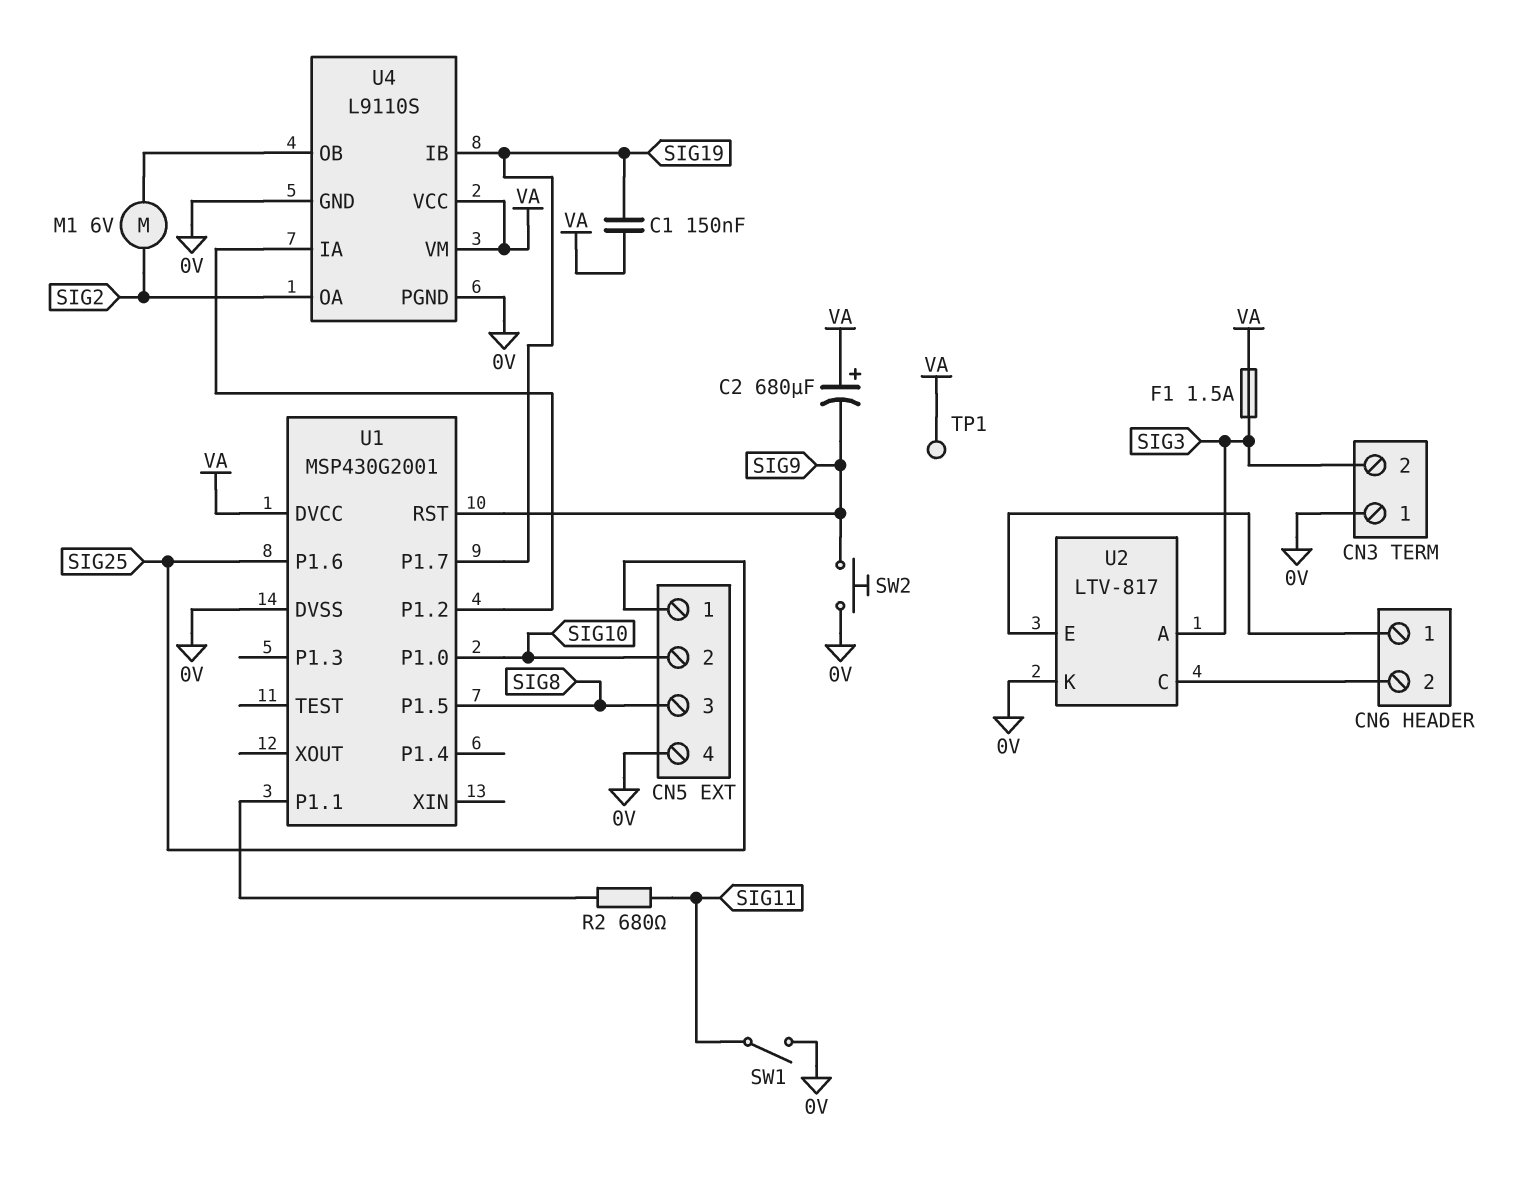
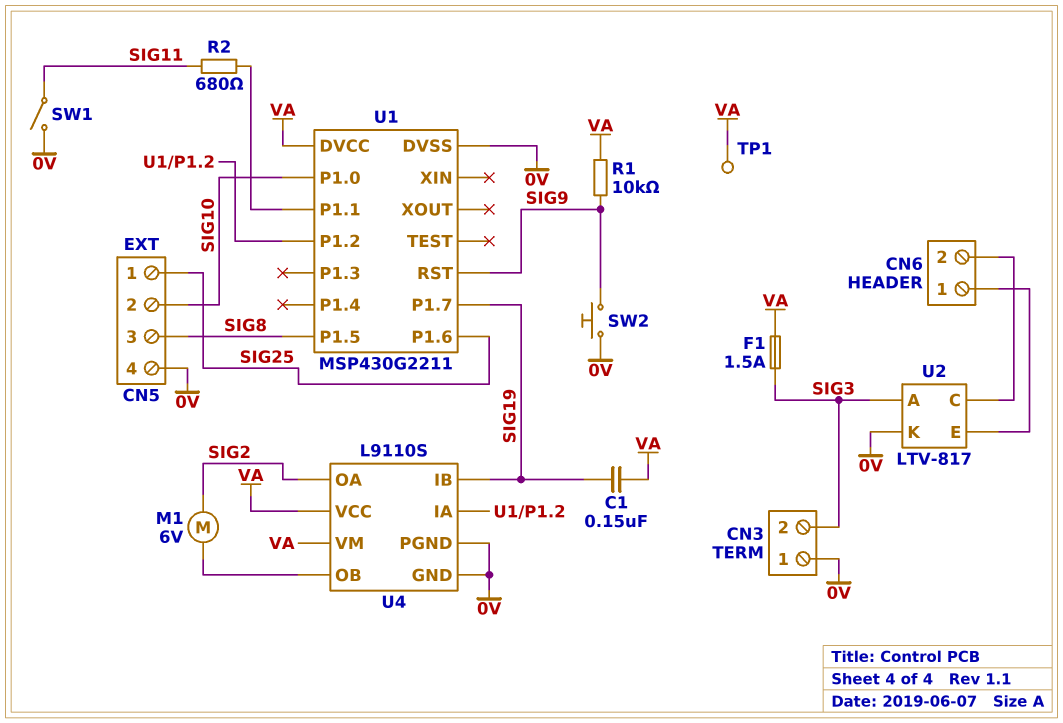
C2: 680uF (plus VA, minus SIG9) -> none
R1: none -> 10k (SIG9, VA)
U1: MSP430G2001 -> MSP430G2211

